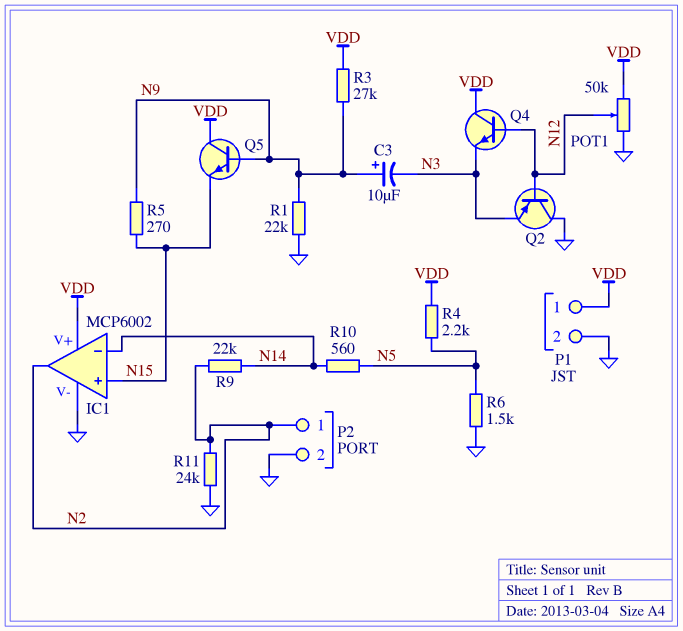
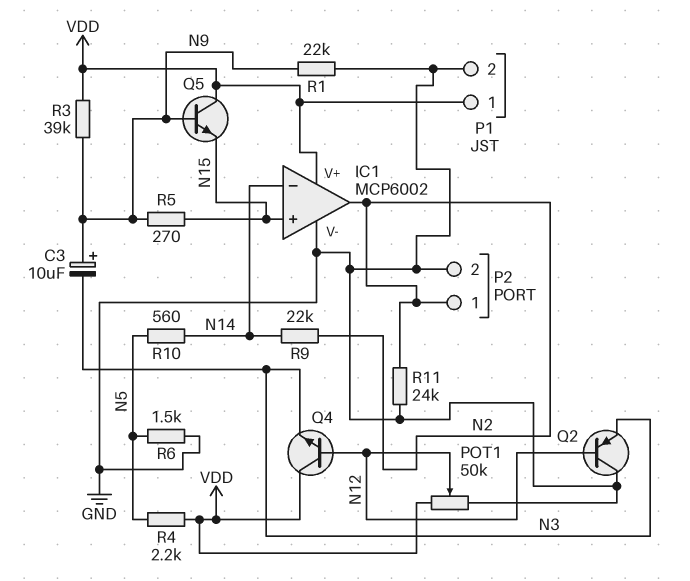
R3: 27k (N9, VDD) -> 39k (N9, VDD)

